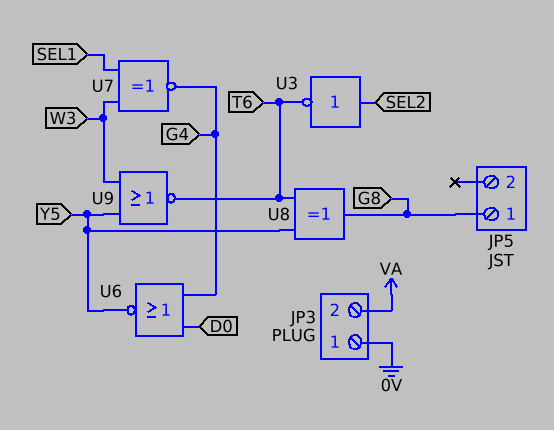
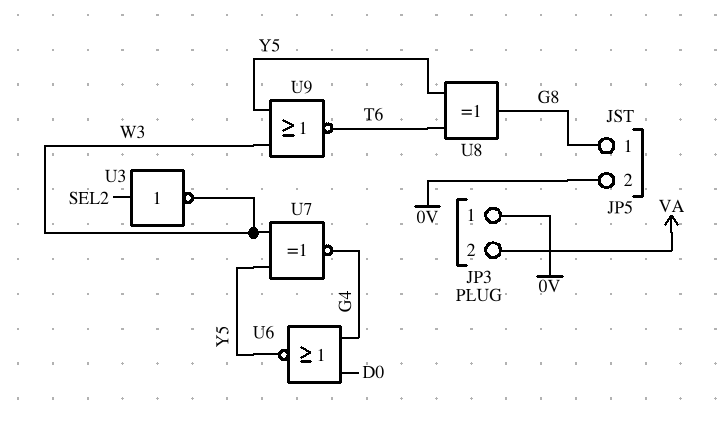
JP5 pin 2: none -> 0V
U3: NOT (in SEL2, out T6) -> NOT (in SEL2, out W3)
U7: XNOR (in SEL1, in W3, out G4) -> XNOR (in W3, in Y5, out G4)

